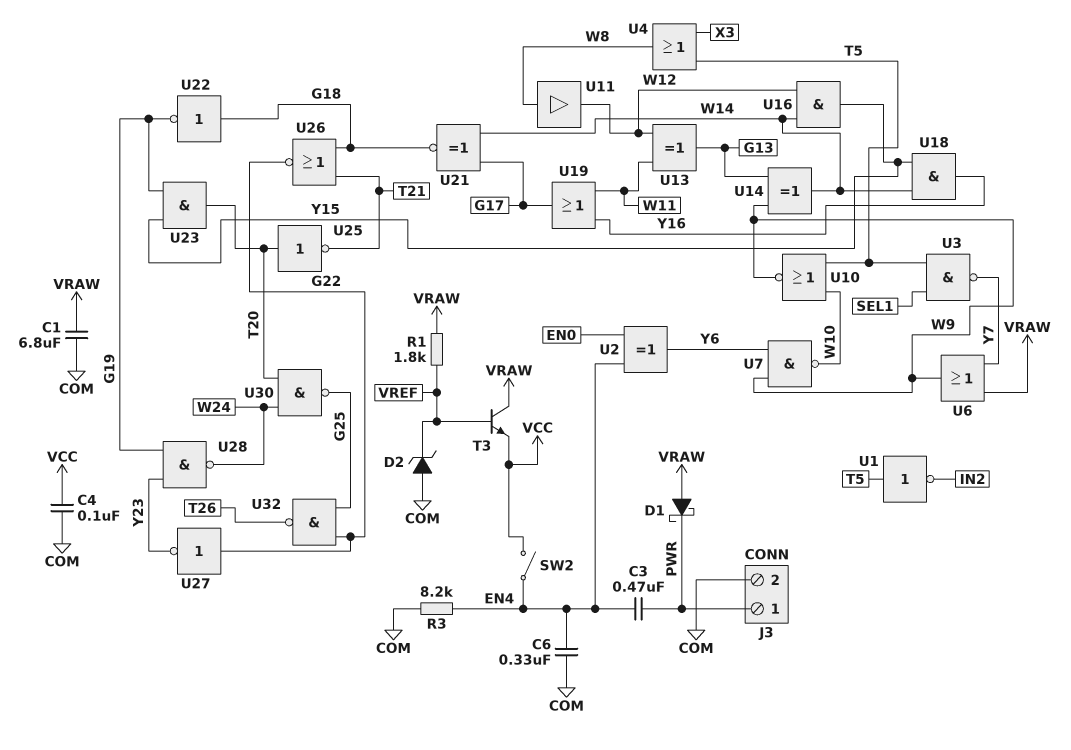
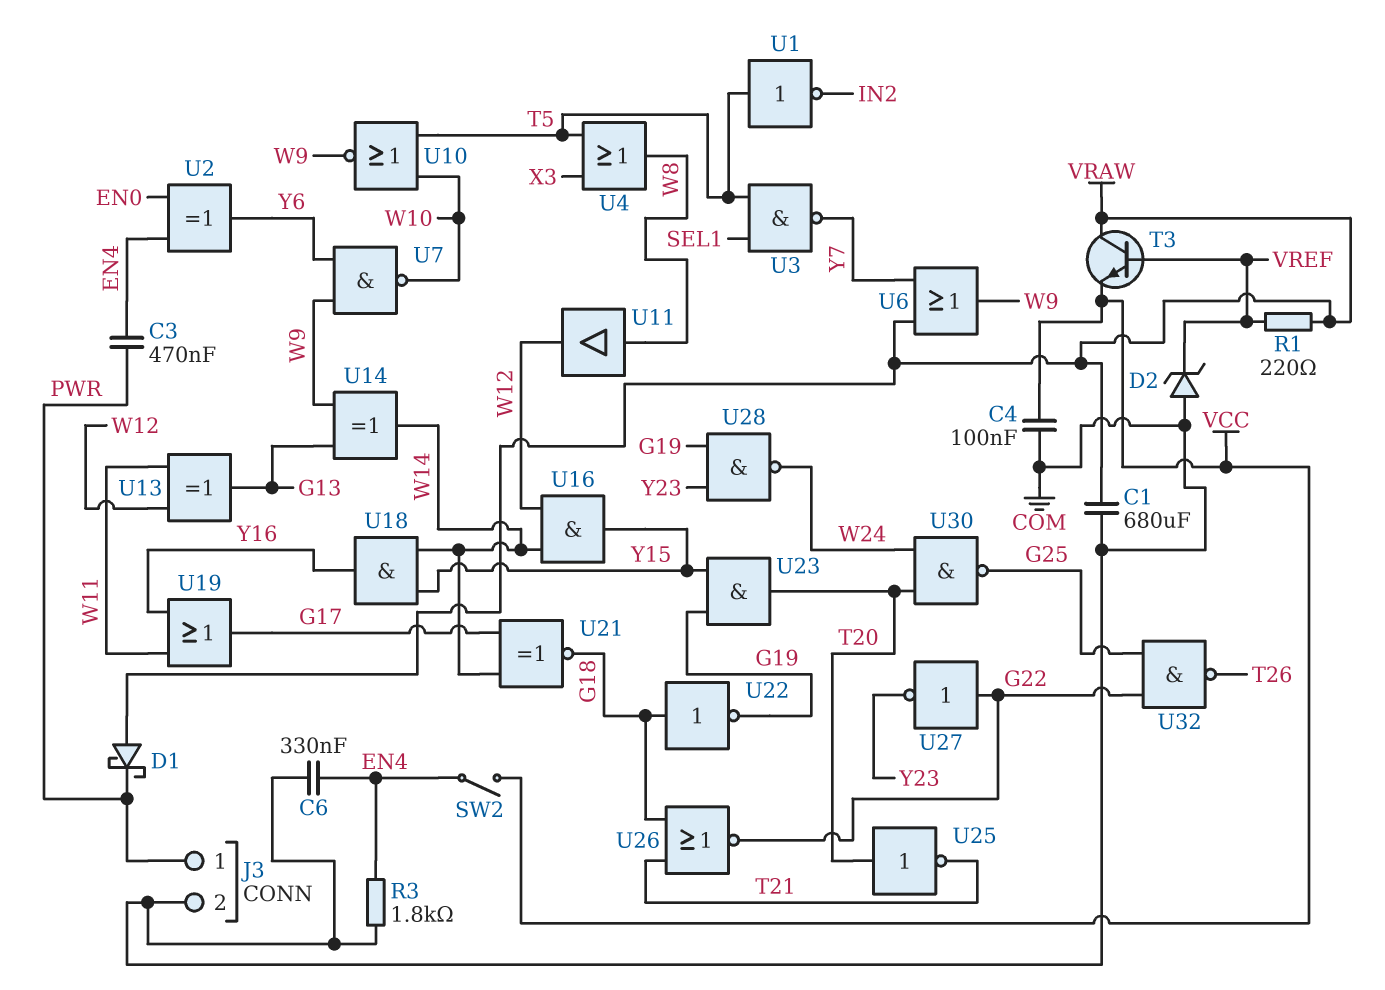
C1: 6.8uF (COM, VRAW) -> 680uF (COM, VRAW)
R1: 1.8k (VRAW, VREF) -> 220 (VRAW, VREF)
R3: 8.2k (COM, EN4) -> 1.8k (COM, EN4)

